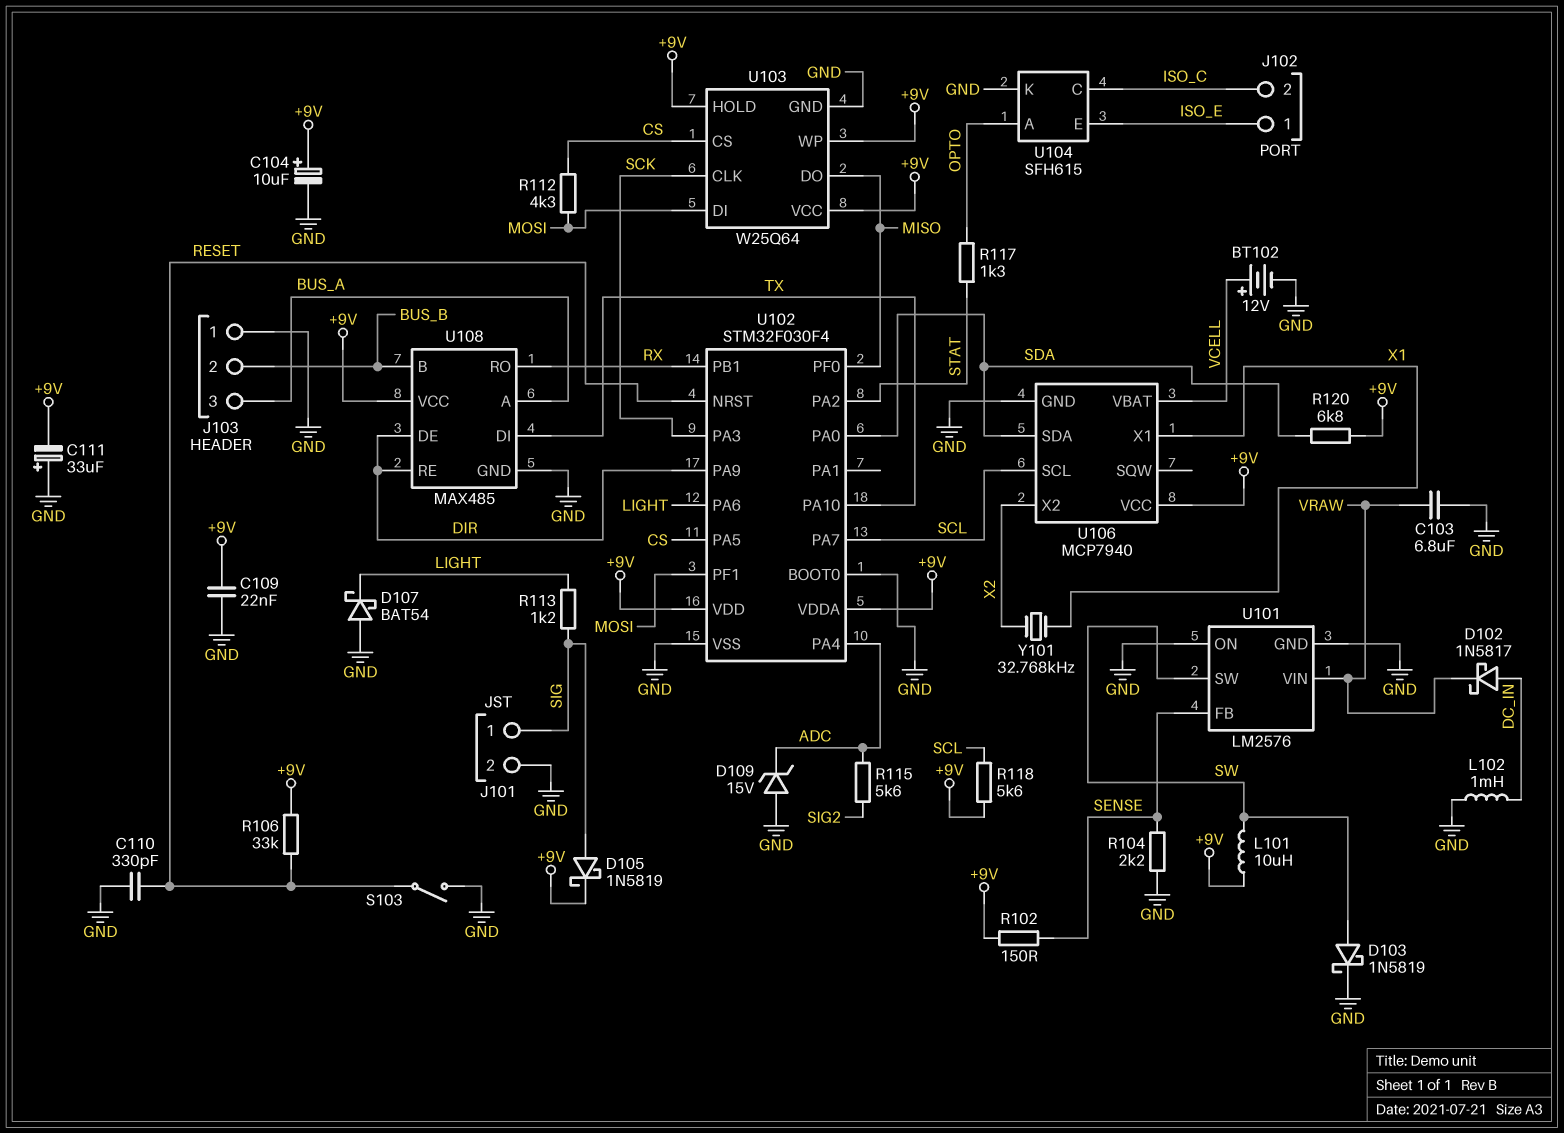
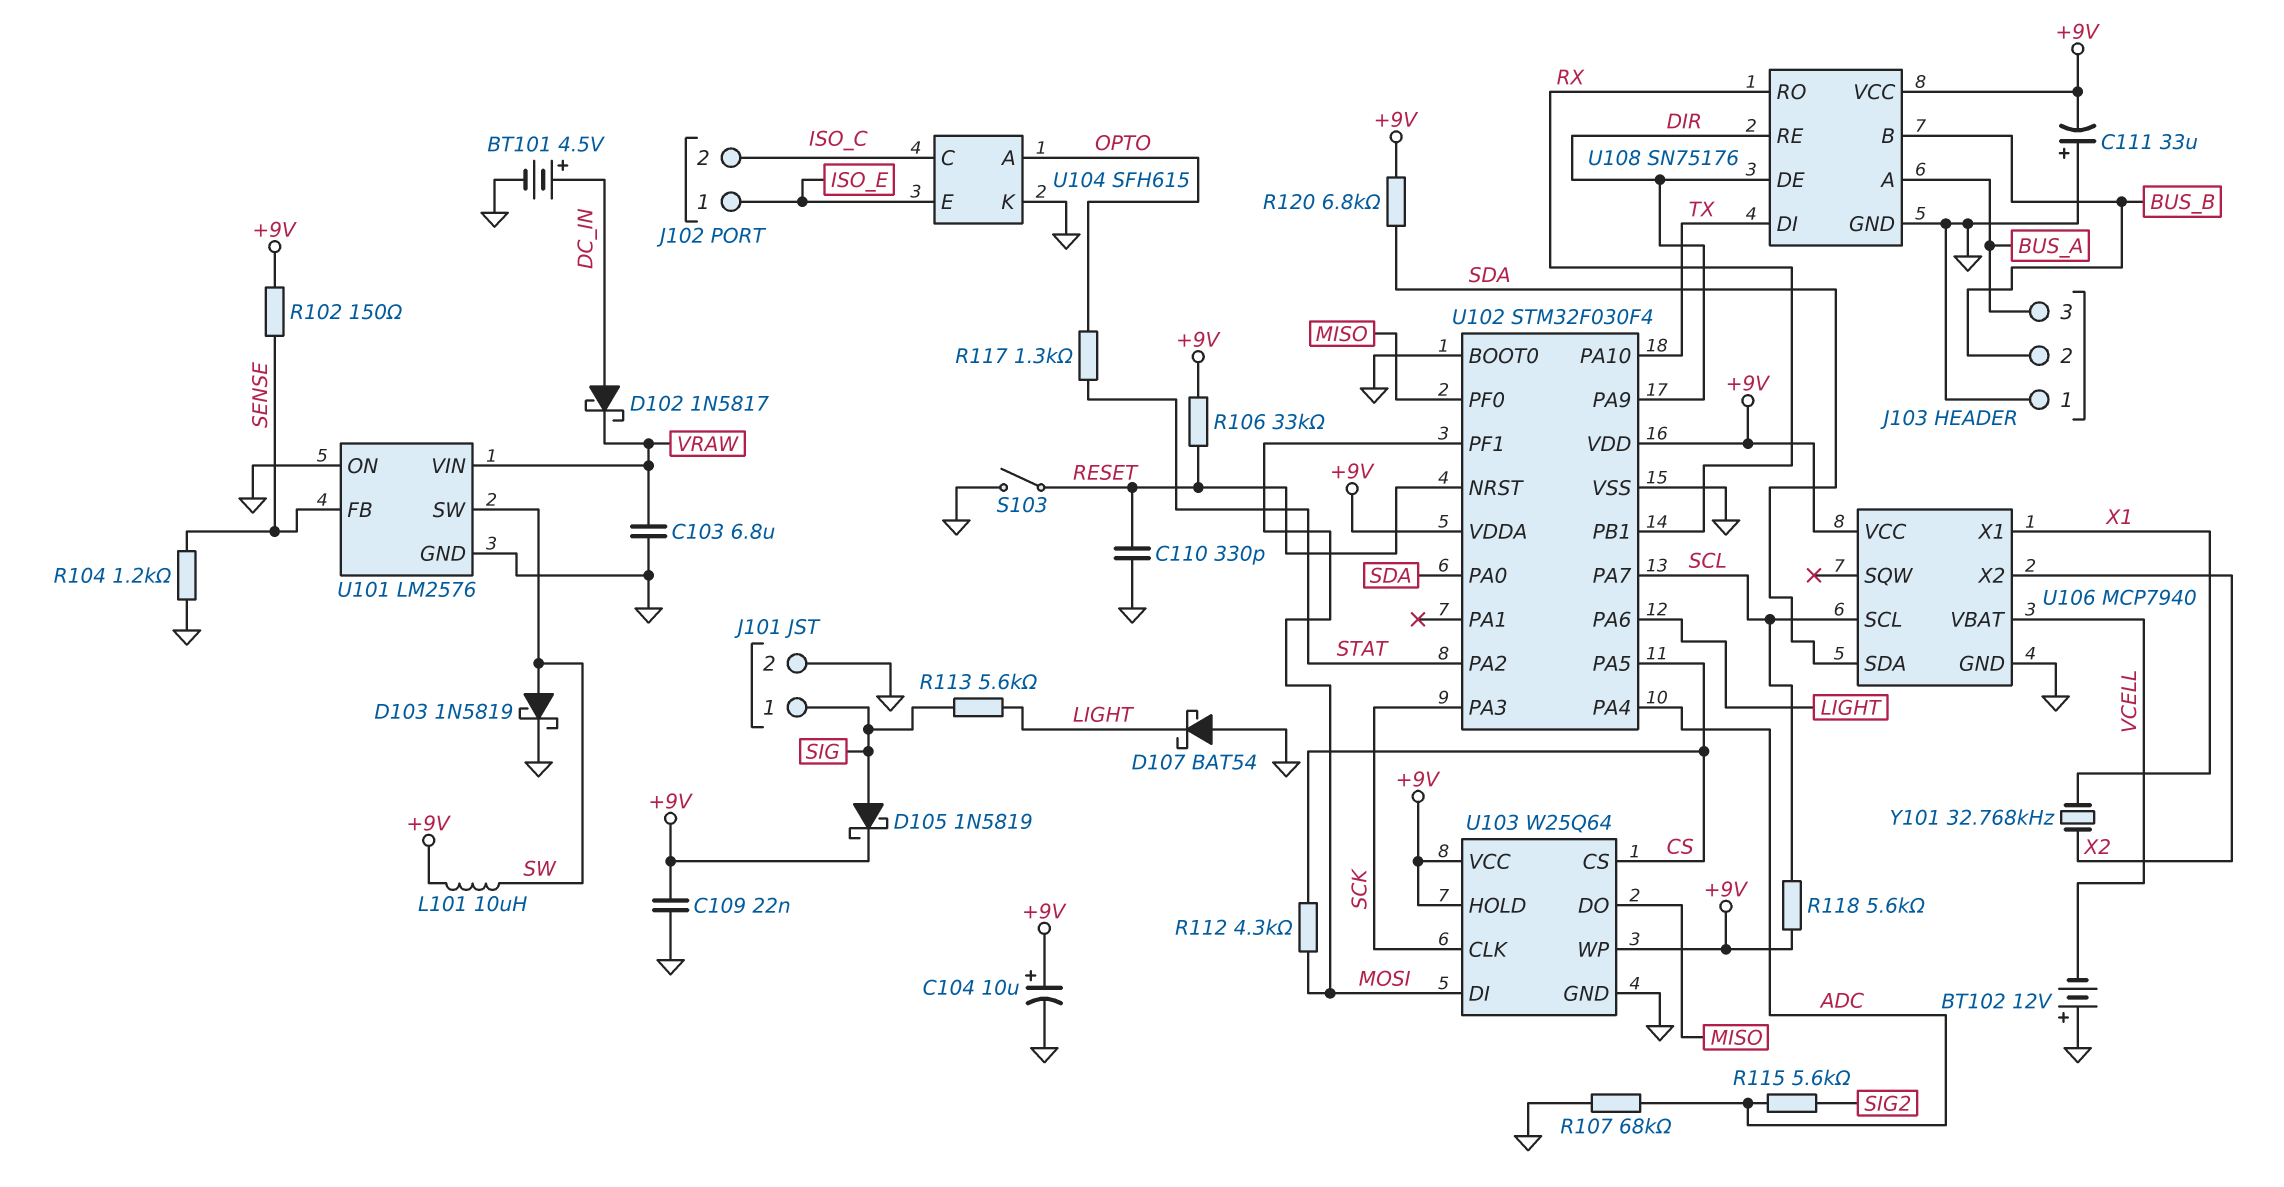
BT101: none -> 4.5V (plus DC_IN, minus GND)
BT102: 12V (plus VCELL, minus GND) -> 12V (plus GND, minus VCELL)
D109: zener 15V (A GND, K ADC) -> none
L102: 1mH (DC_IN, GND) -> none
R104: 2.2k (GND, SENSE) -> 1.2k (GND, SENSE)
R107: none -> 68k (ADC, GND)
R113: 1.2k (LIGHT, SIG) -> 5.6k (LIGHT, SIG)
U108: MAX485 -> SN75176

